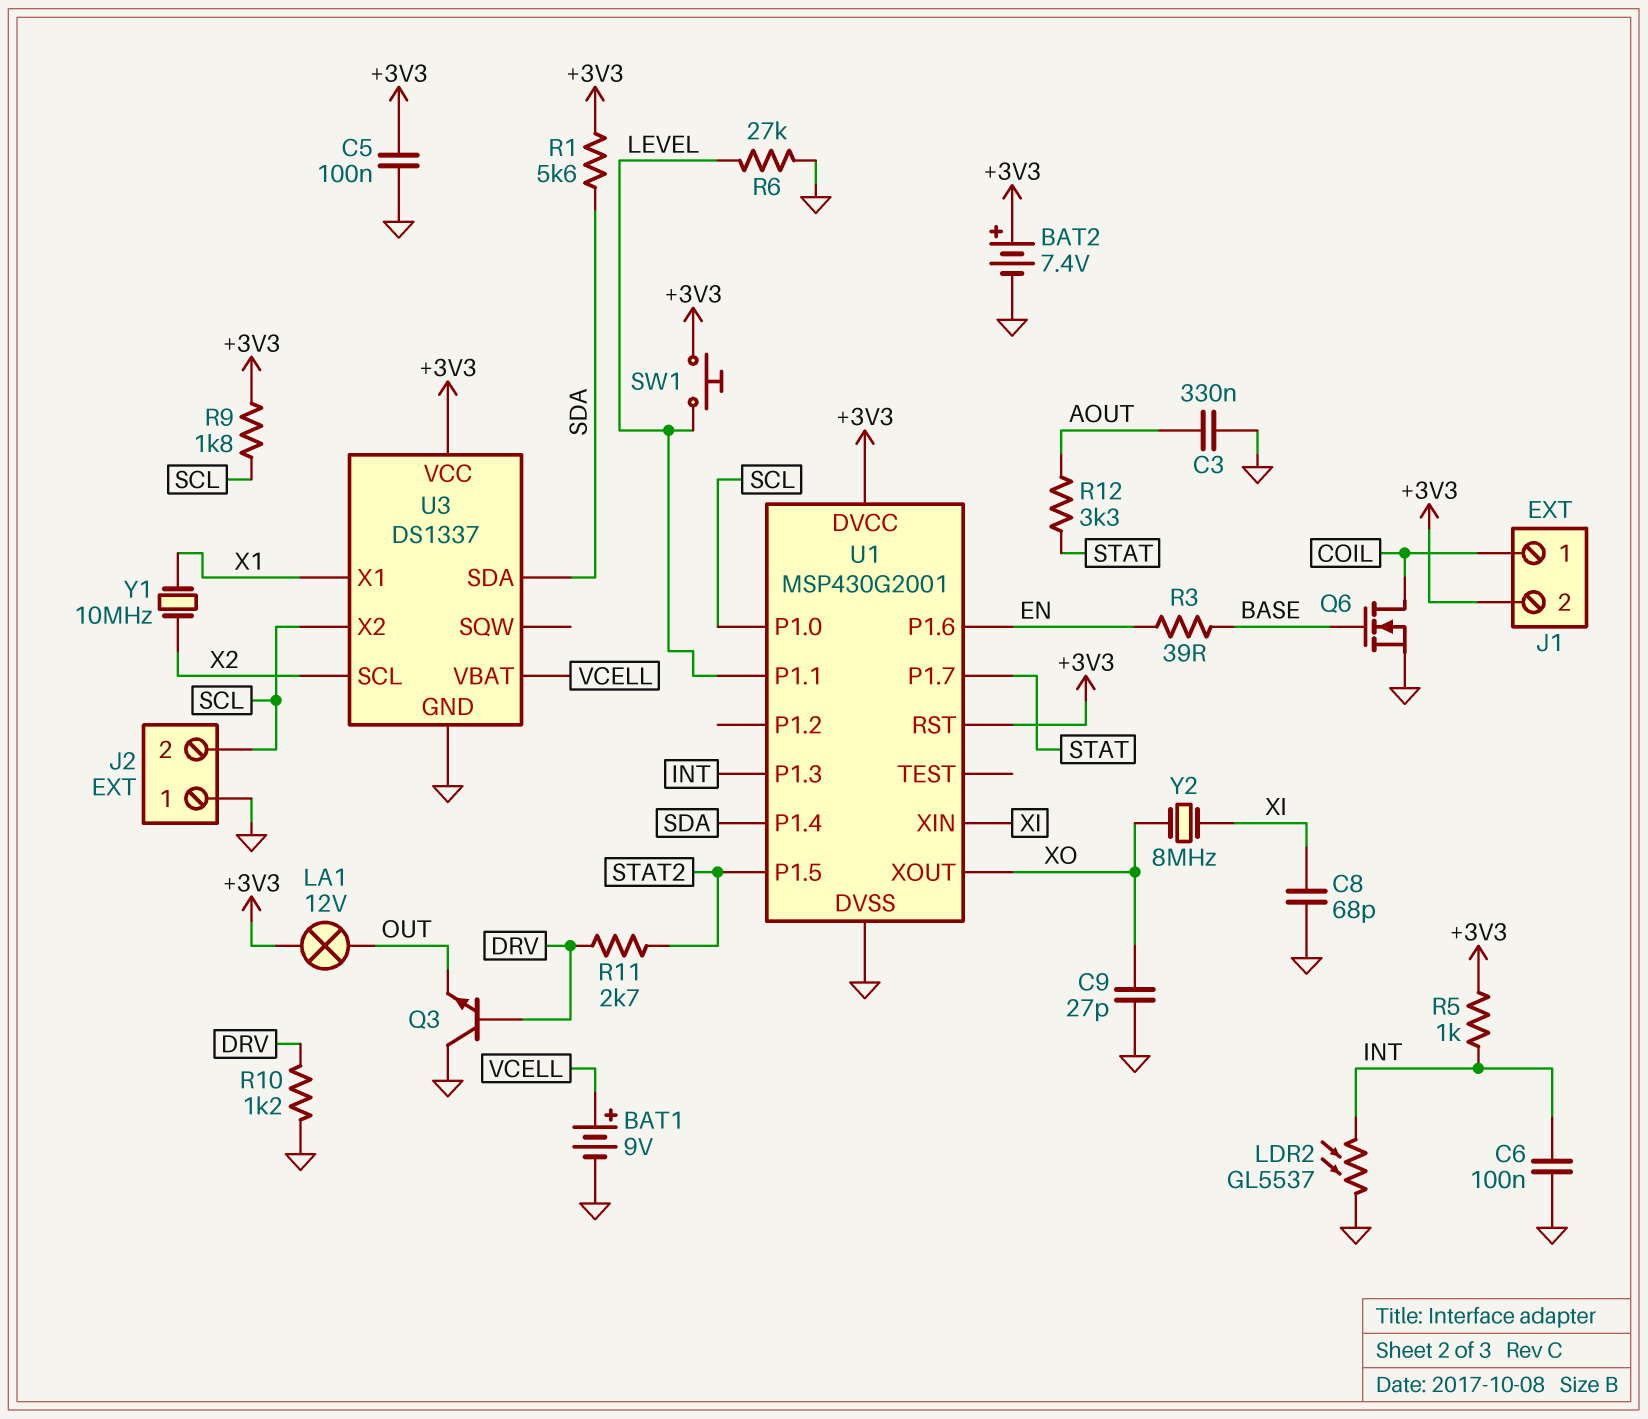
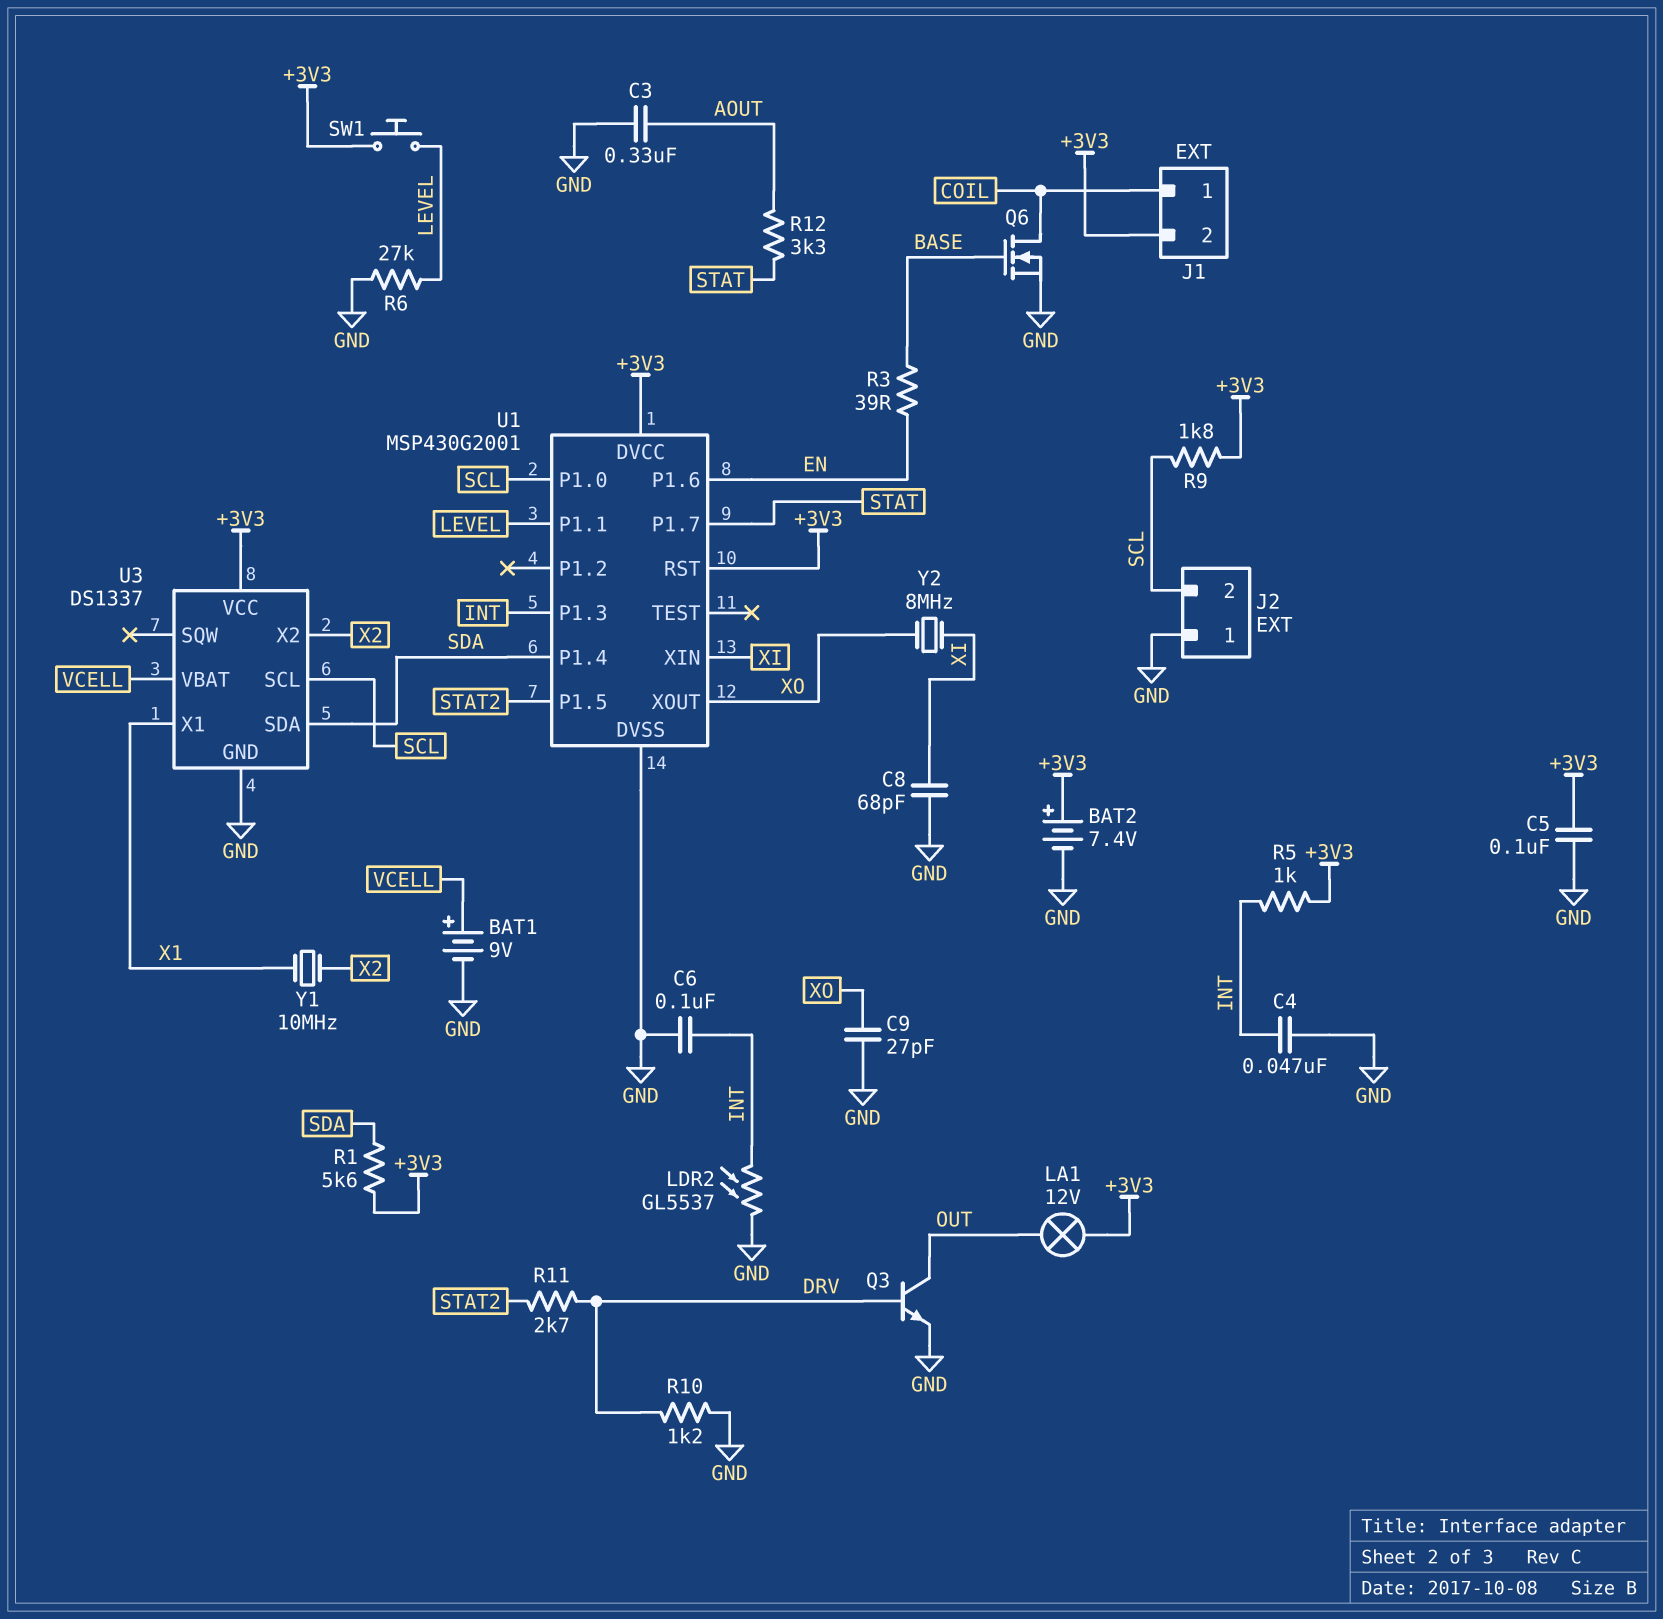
C4: none -> 47nF (GND, INT)
Q3: NPN (B DRV, C GND, E OUT) -> NPN (B DRV, C OUT, E GND)
U3 pin SCL: X2 -> SCL
U3 pin X2: SCL -> X2

